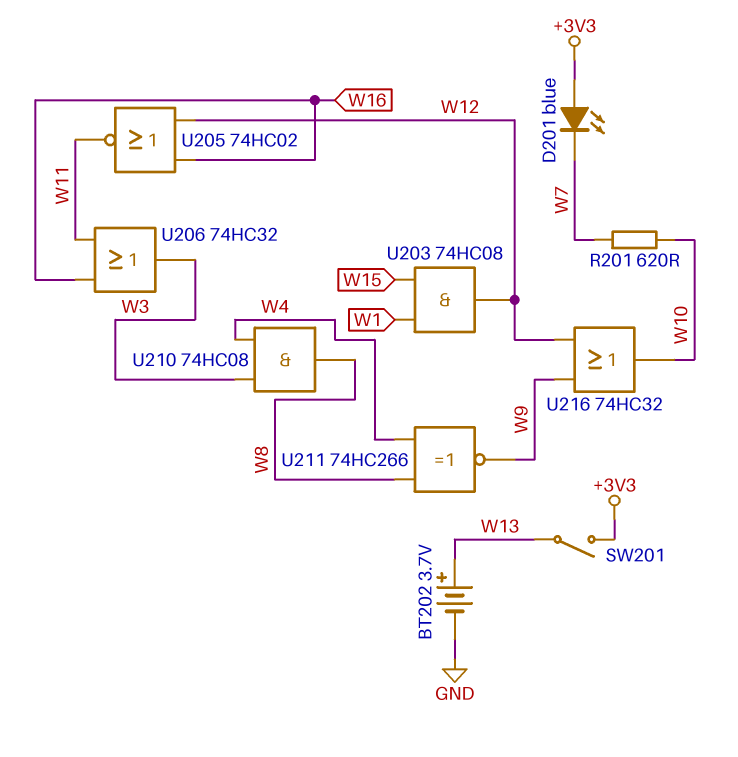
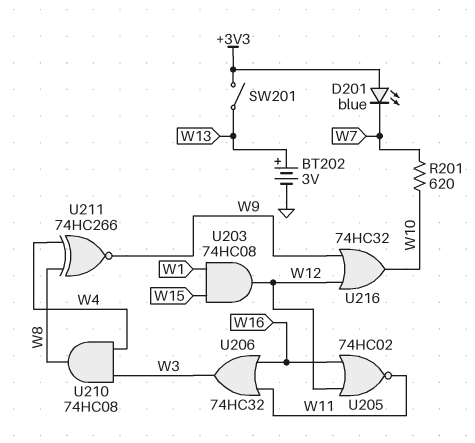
BT202: 3.7V (plus W13, minus GND) -> 3V (plus W13, minus GND)

